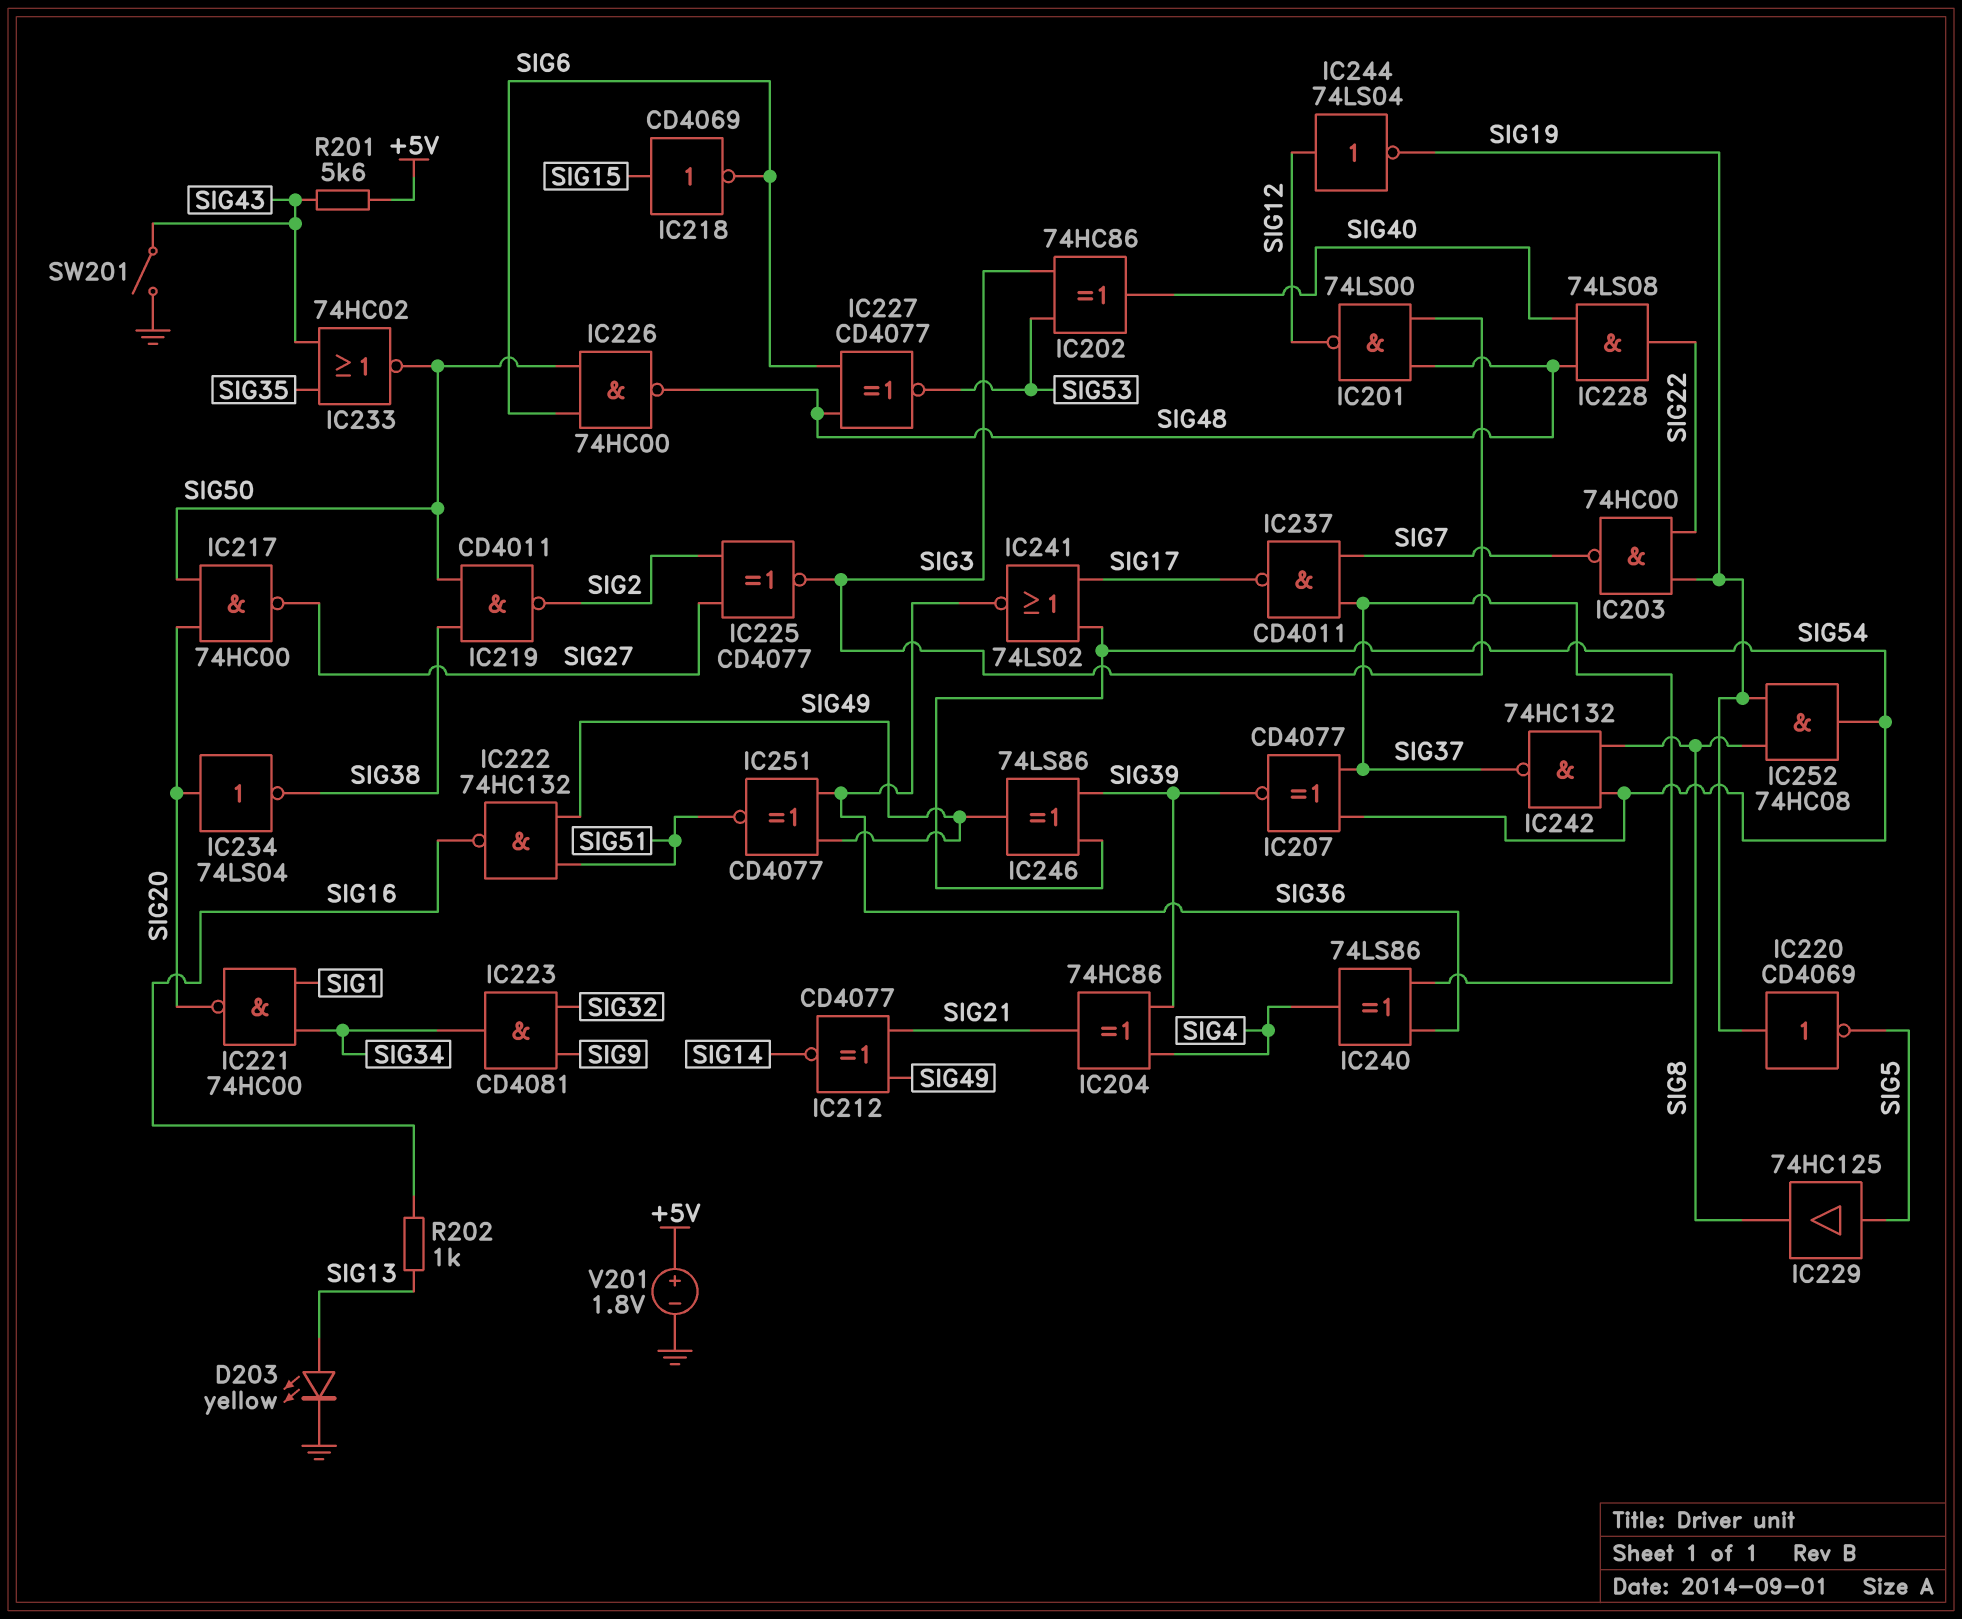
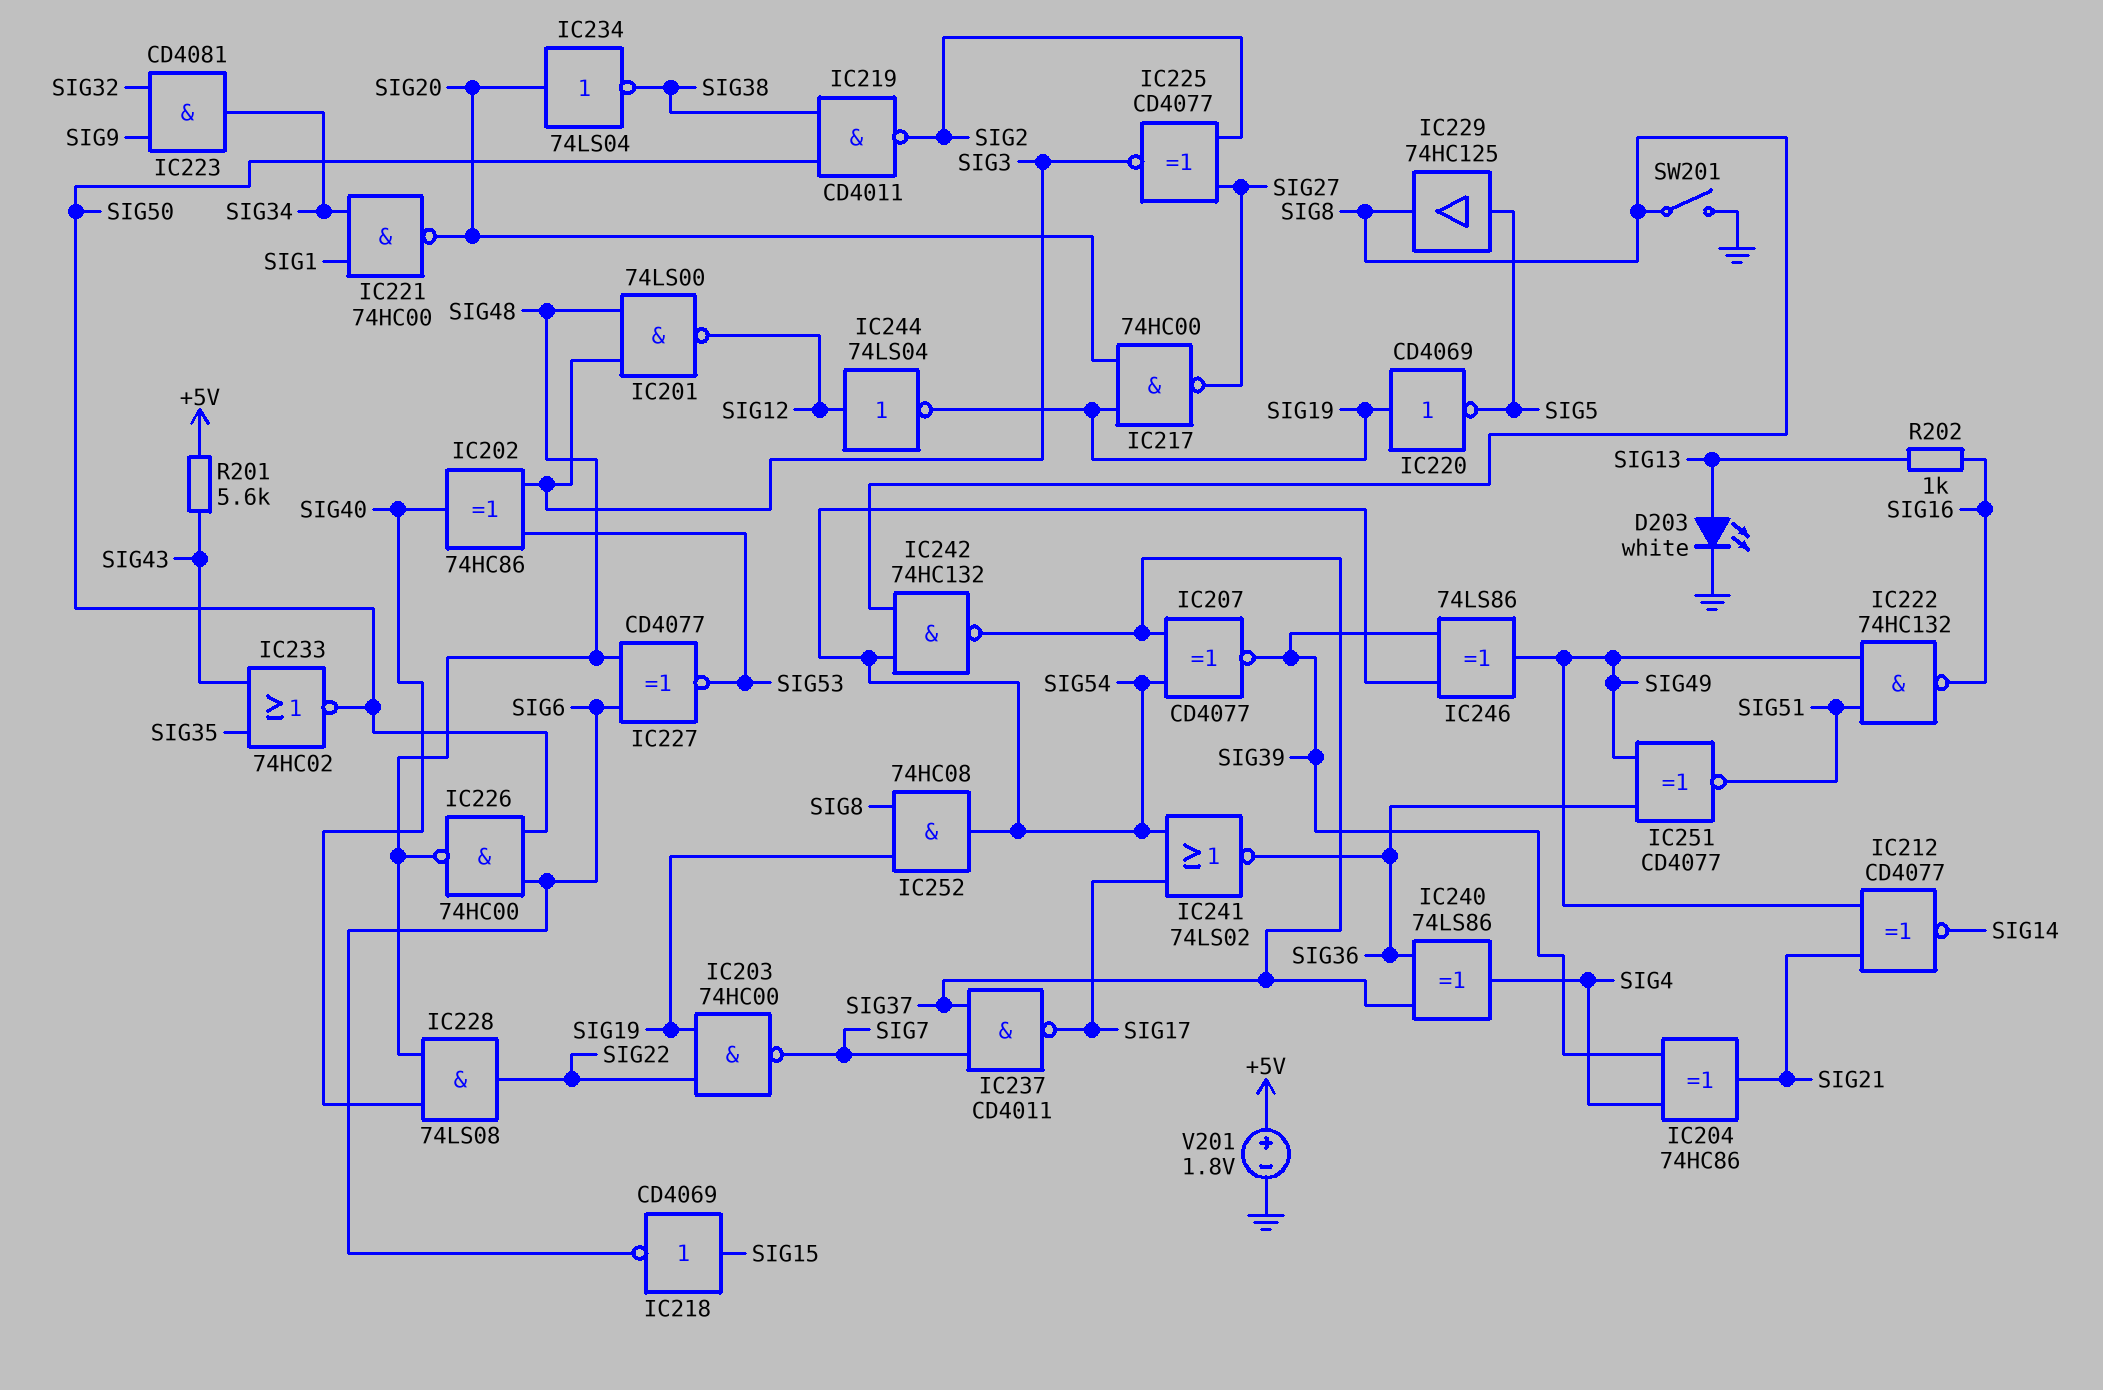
D203: LED yellow (A SIG13, K GND) -> LED white (A SIG13, K GND)
IC217: NAND 74HC00 (in SIG20, in SIG50, out SIG27) -> NAND 74HC00 (in SIG19, in SIG20, out SIG27)
SW201: switch (GND, SIG43) -> switch (GND, SIG8)

